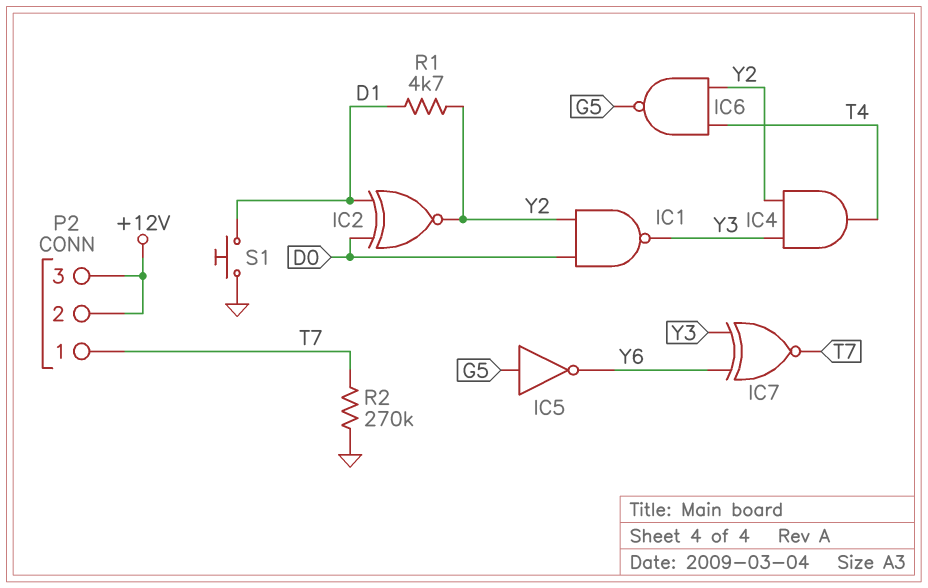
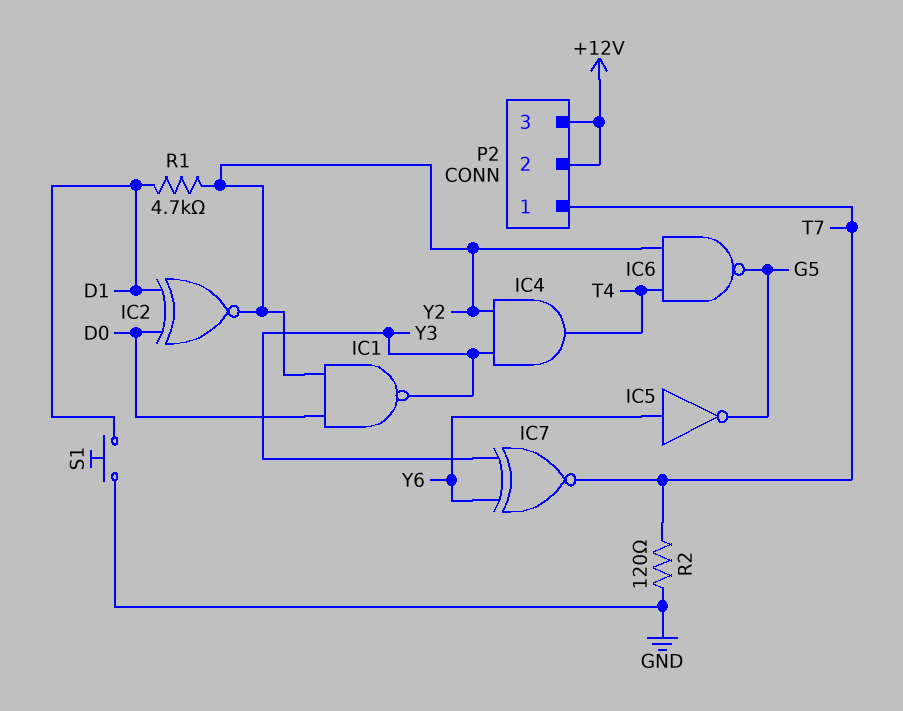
IC5: NOT (in G5, out Y6) -> NOT (in Y6, out G5)
R2: 270k (GND, T7) -> 120 (GND, T7)

